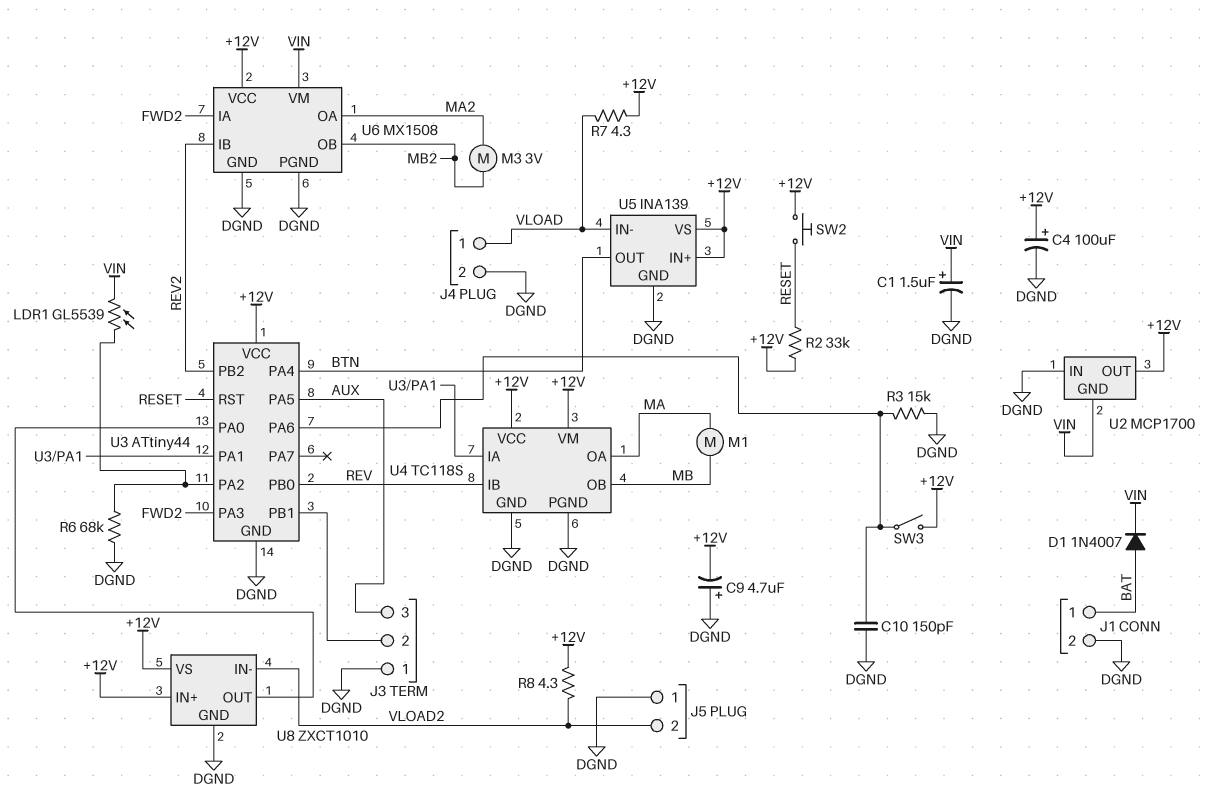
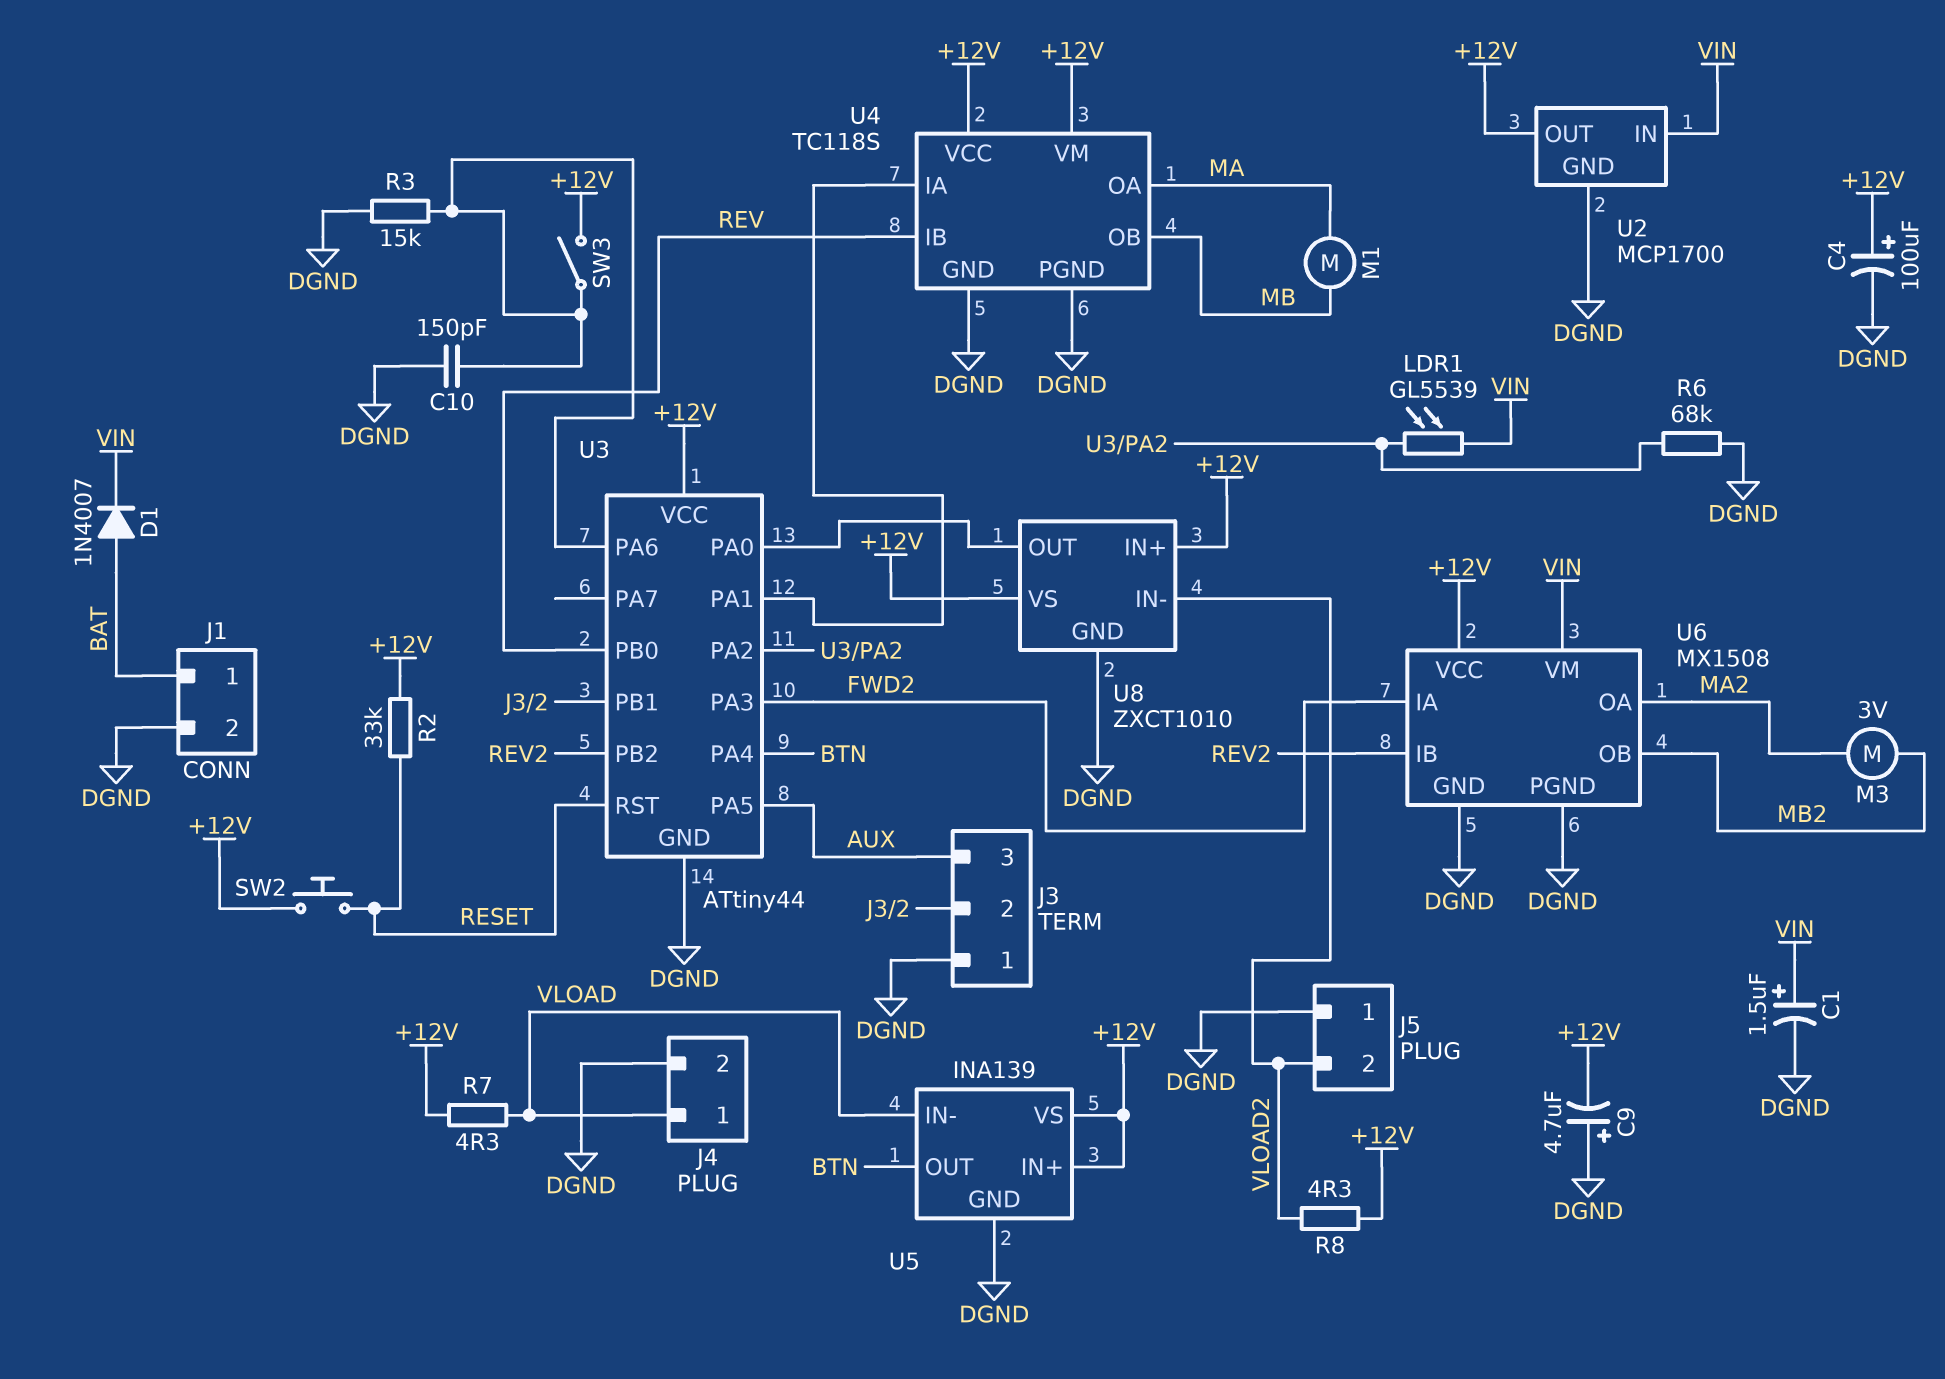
U2 pin GND: VIN -> DGND
U2 pin IN: DGND -> VIN

